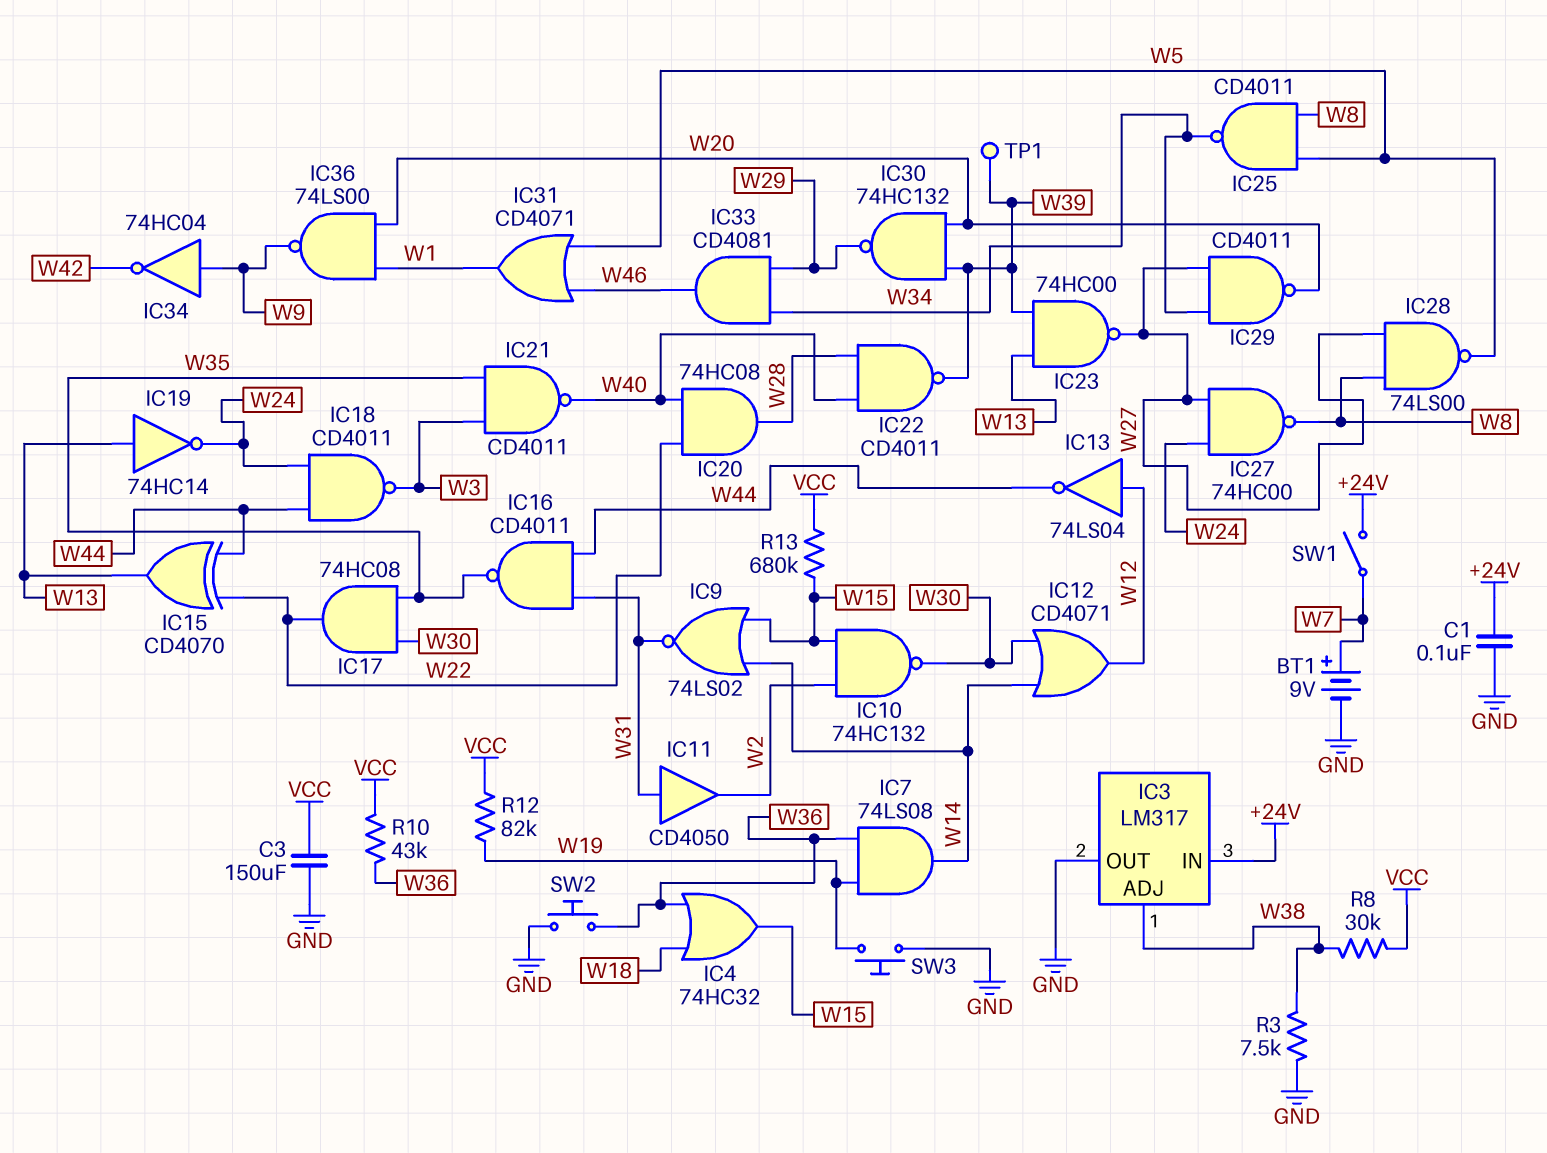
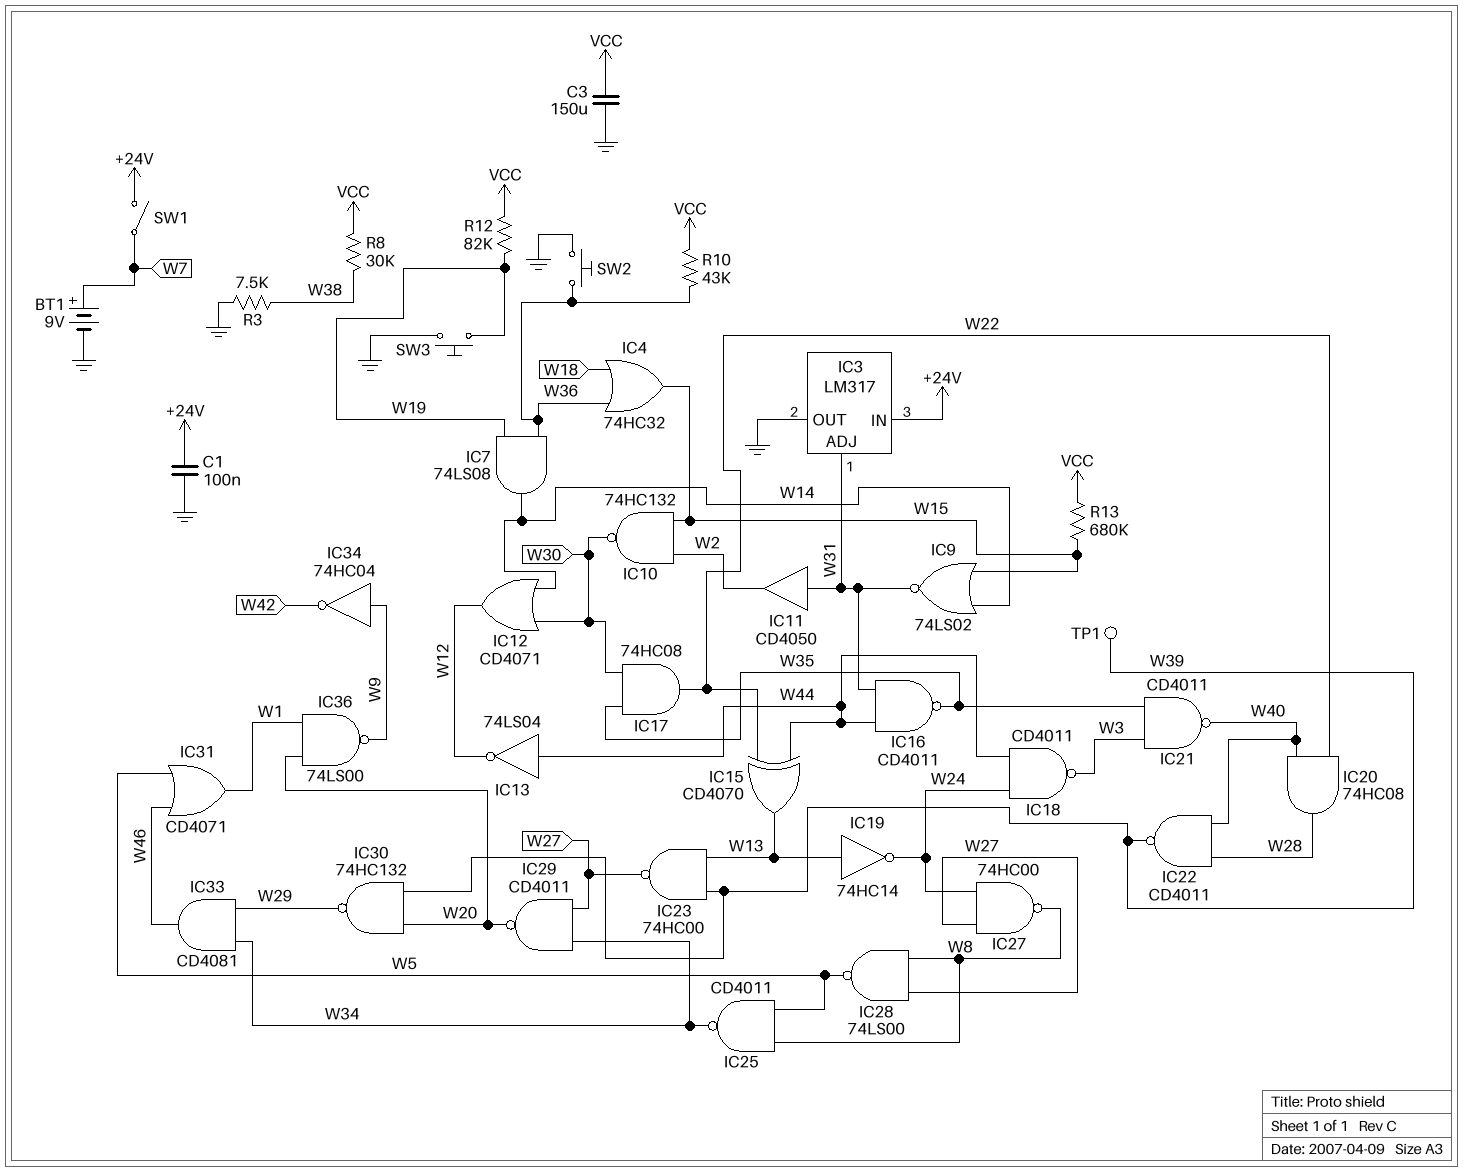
IC3 pin ADJ: W38 -> W31
IC13: NOT 74LS04 (in W12, out W44) -> NOT 74LS04 (in W44, out W12)

